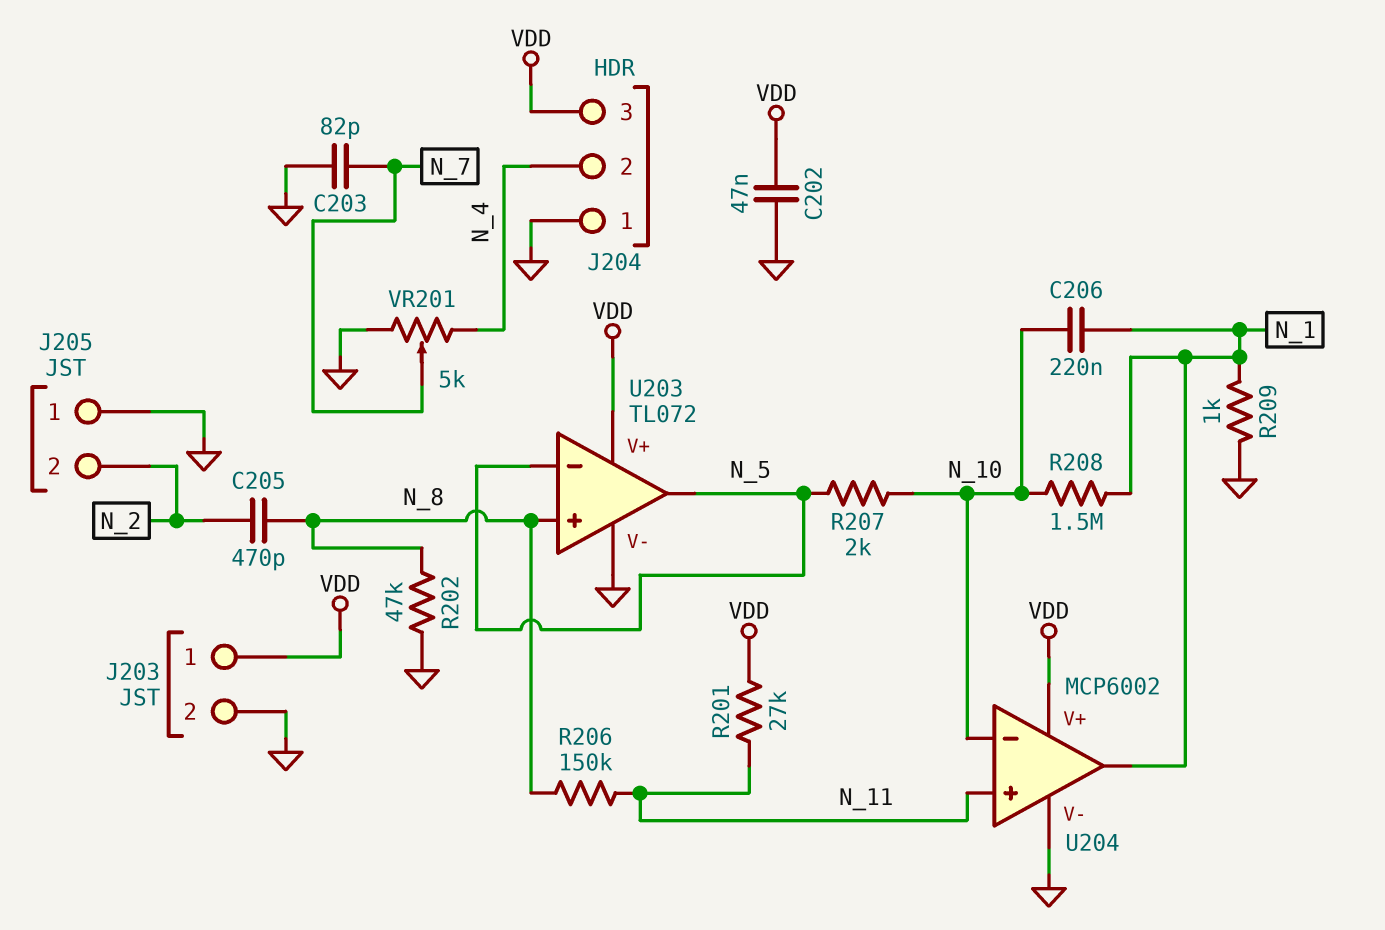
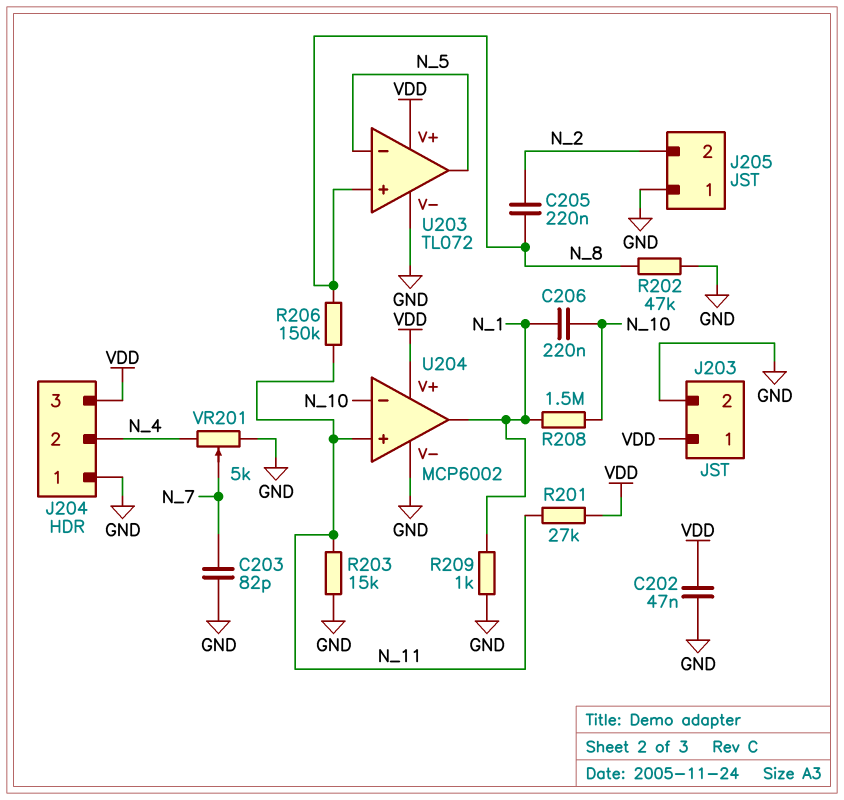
C205: 470pF (N_2, N_8) -> 220nF (N_2, N_8)
R203: none -> 15k (GND, N_11)
R207: 2k (N_5, N_10) -> none

